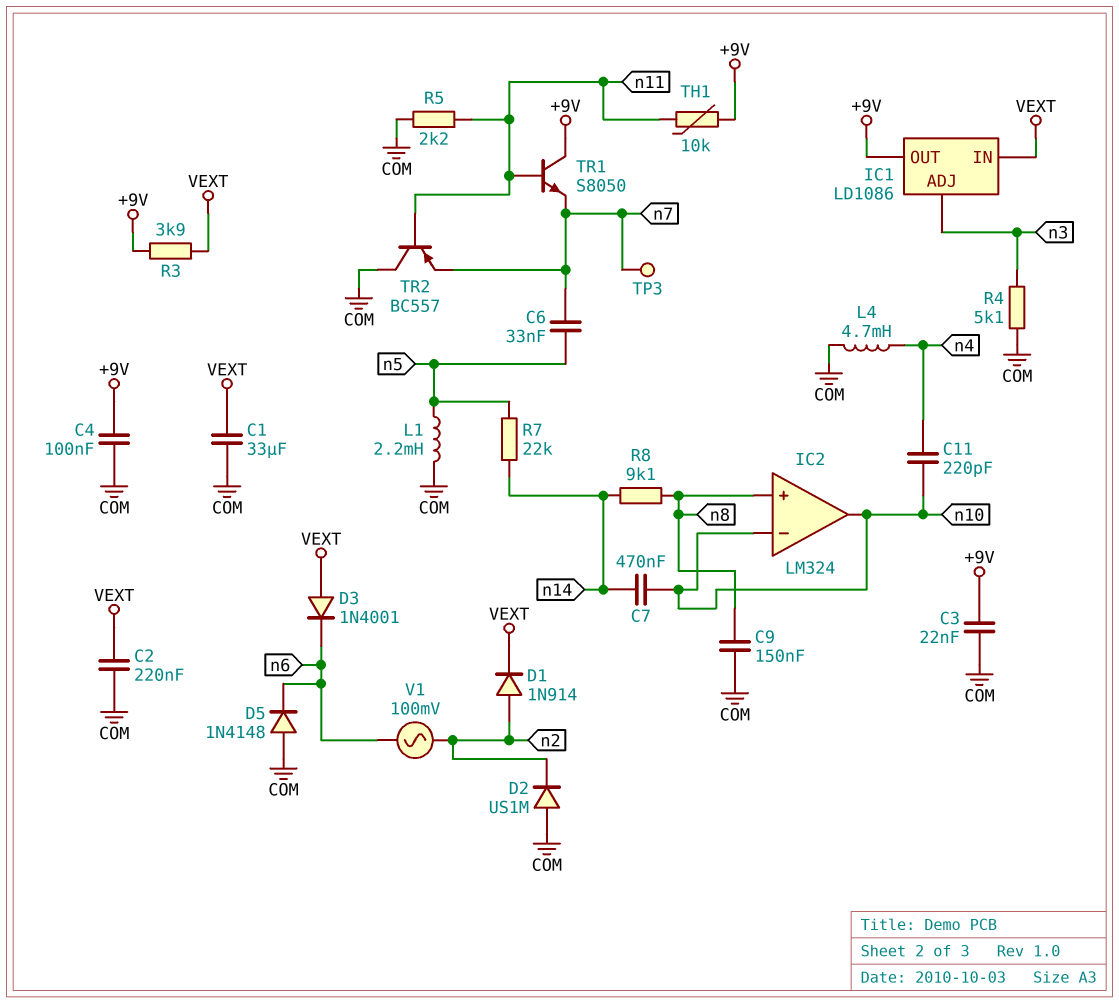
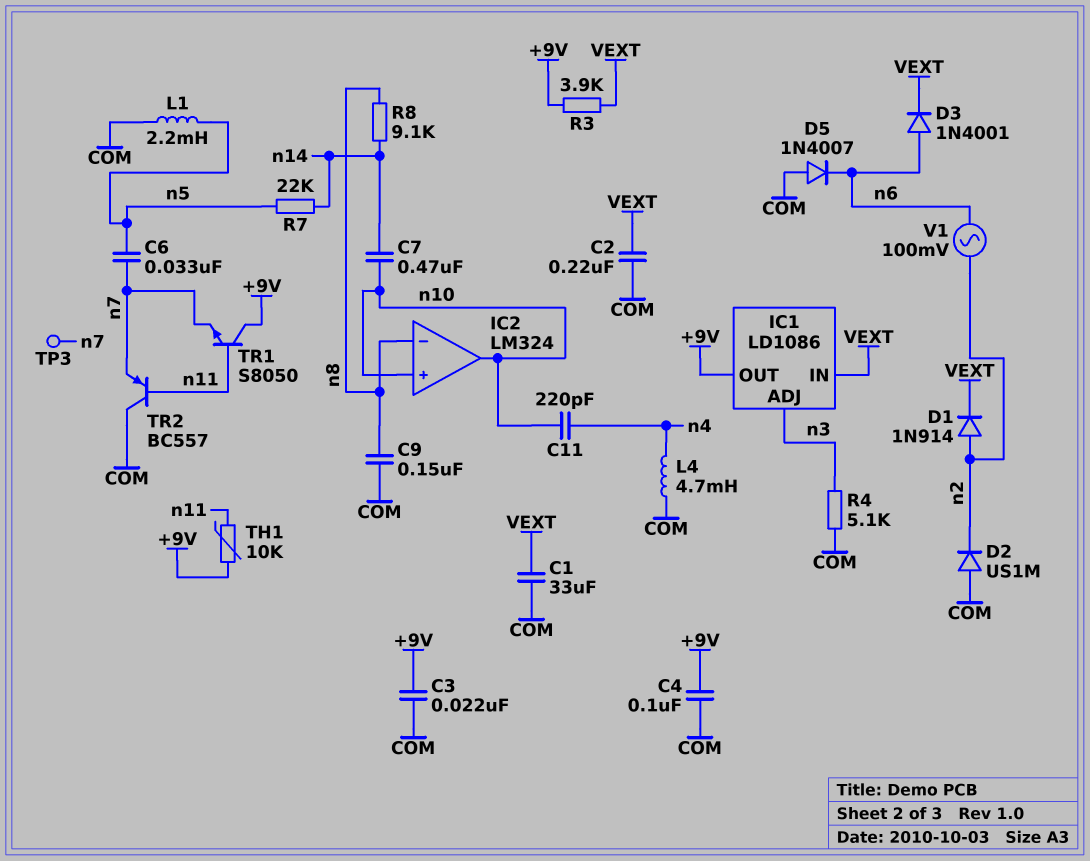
D3: diode 1N4001 (A VEXT, K n6) -> diode 1N4001 (A n6, K VEXT)
D5: diode 1N4148 (A COM, K n6) -> diode 1N4007 (A COM, K n6)
IC2 pin in+: n8 -> n10
IC2 pin in-: n10 -> n8
R5: 2.2k (COM, n11) -> none

